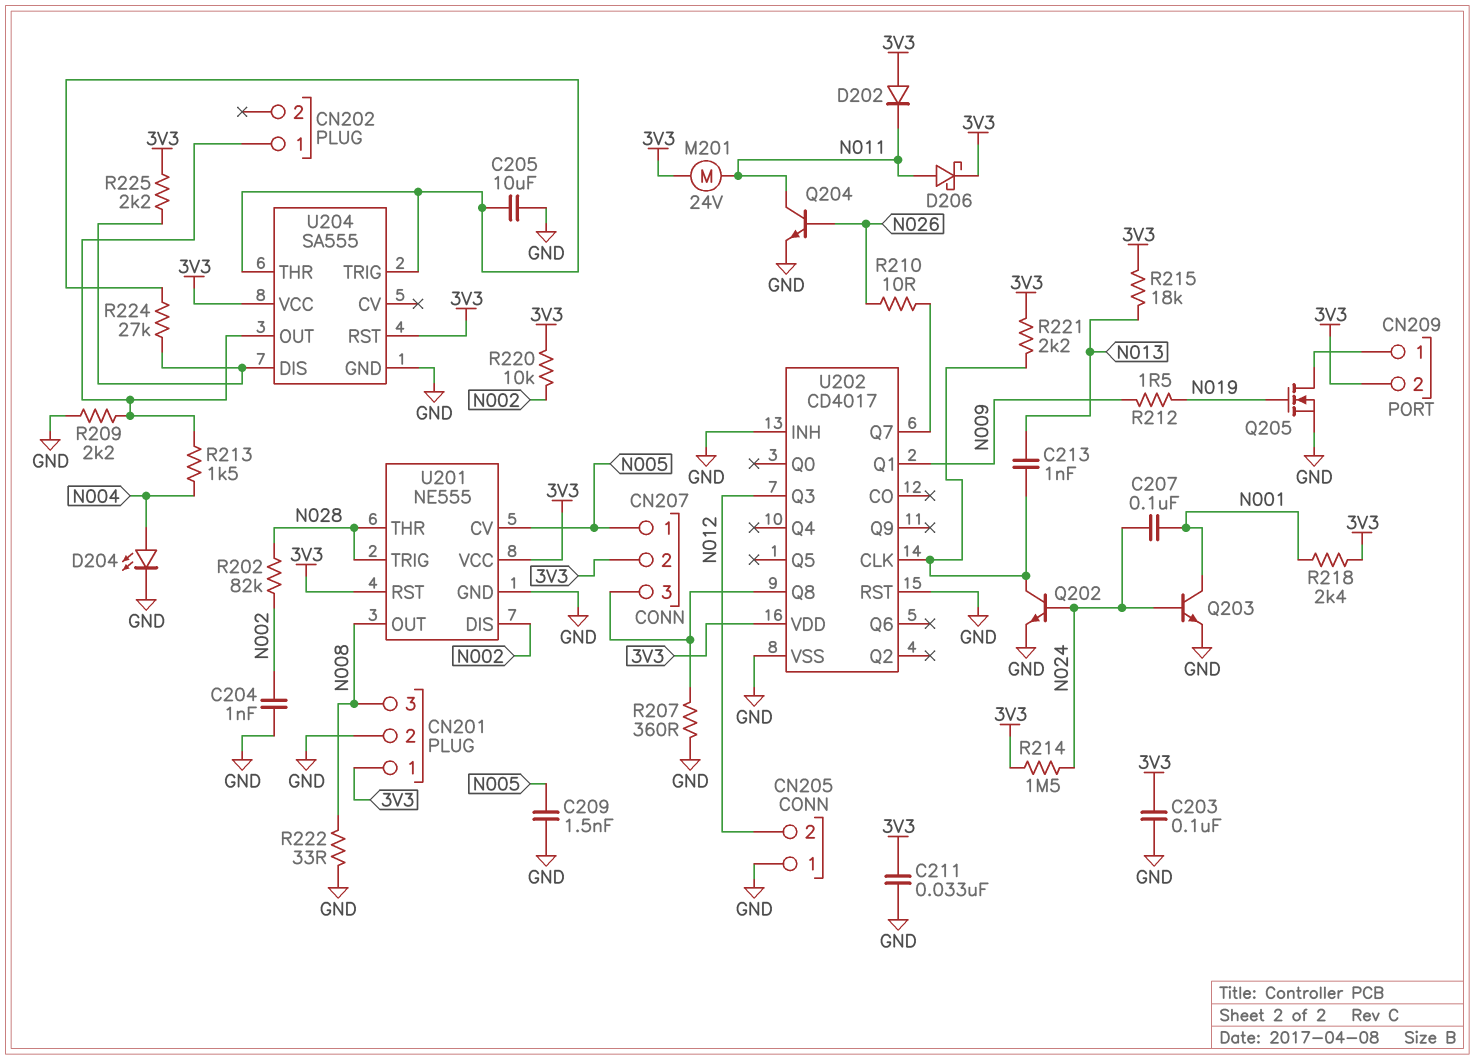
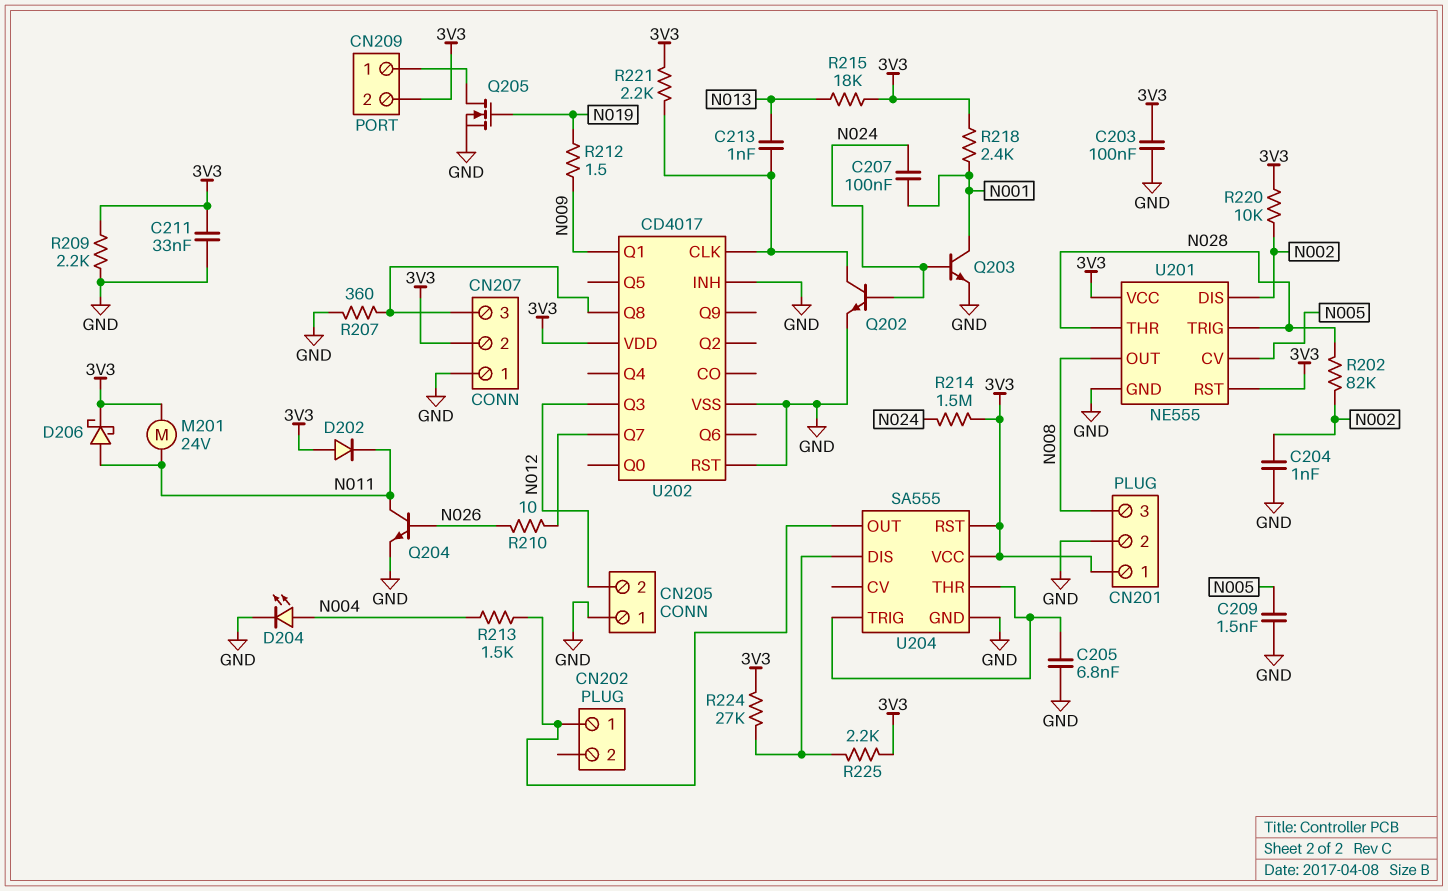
C205: 10uF (GND, U204/THR) -> 6.8nF (GND, U204/THR)
CN207 pin 1: N005 -> GND
R209: 2.2k (CN202/1, GND) -> 2.2k (3V3, GND)
R222: 33 (GND, N008) -> none
R224: 27k (U204/DIS, U204/THR) -> 27k (3V3, U204/DIS)

